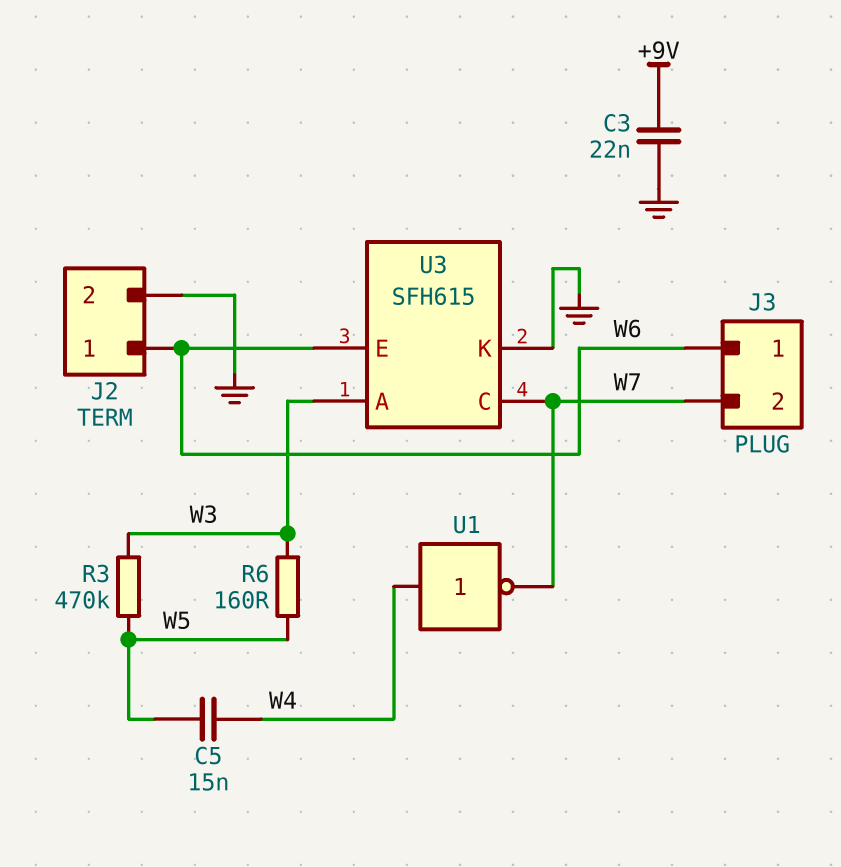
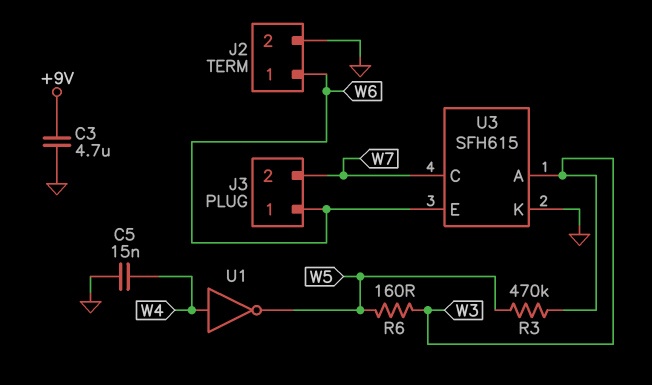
C3: 22nF (+9V, GND) -> 4.7uF (+9V, GND)
C5: 15nF (W4, W5) -> 15nF (GND, W4)
U1: NOT (in W4, out W7) -> NOT (in W4, out W5)

